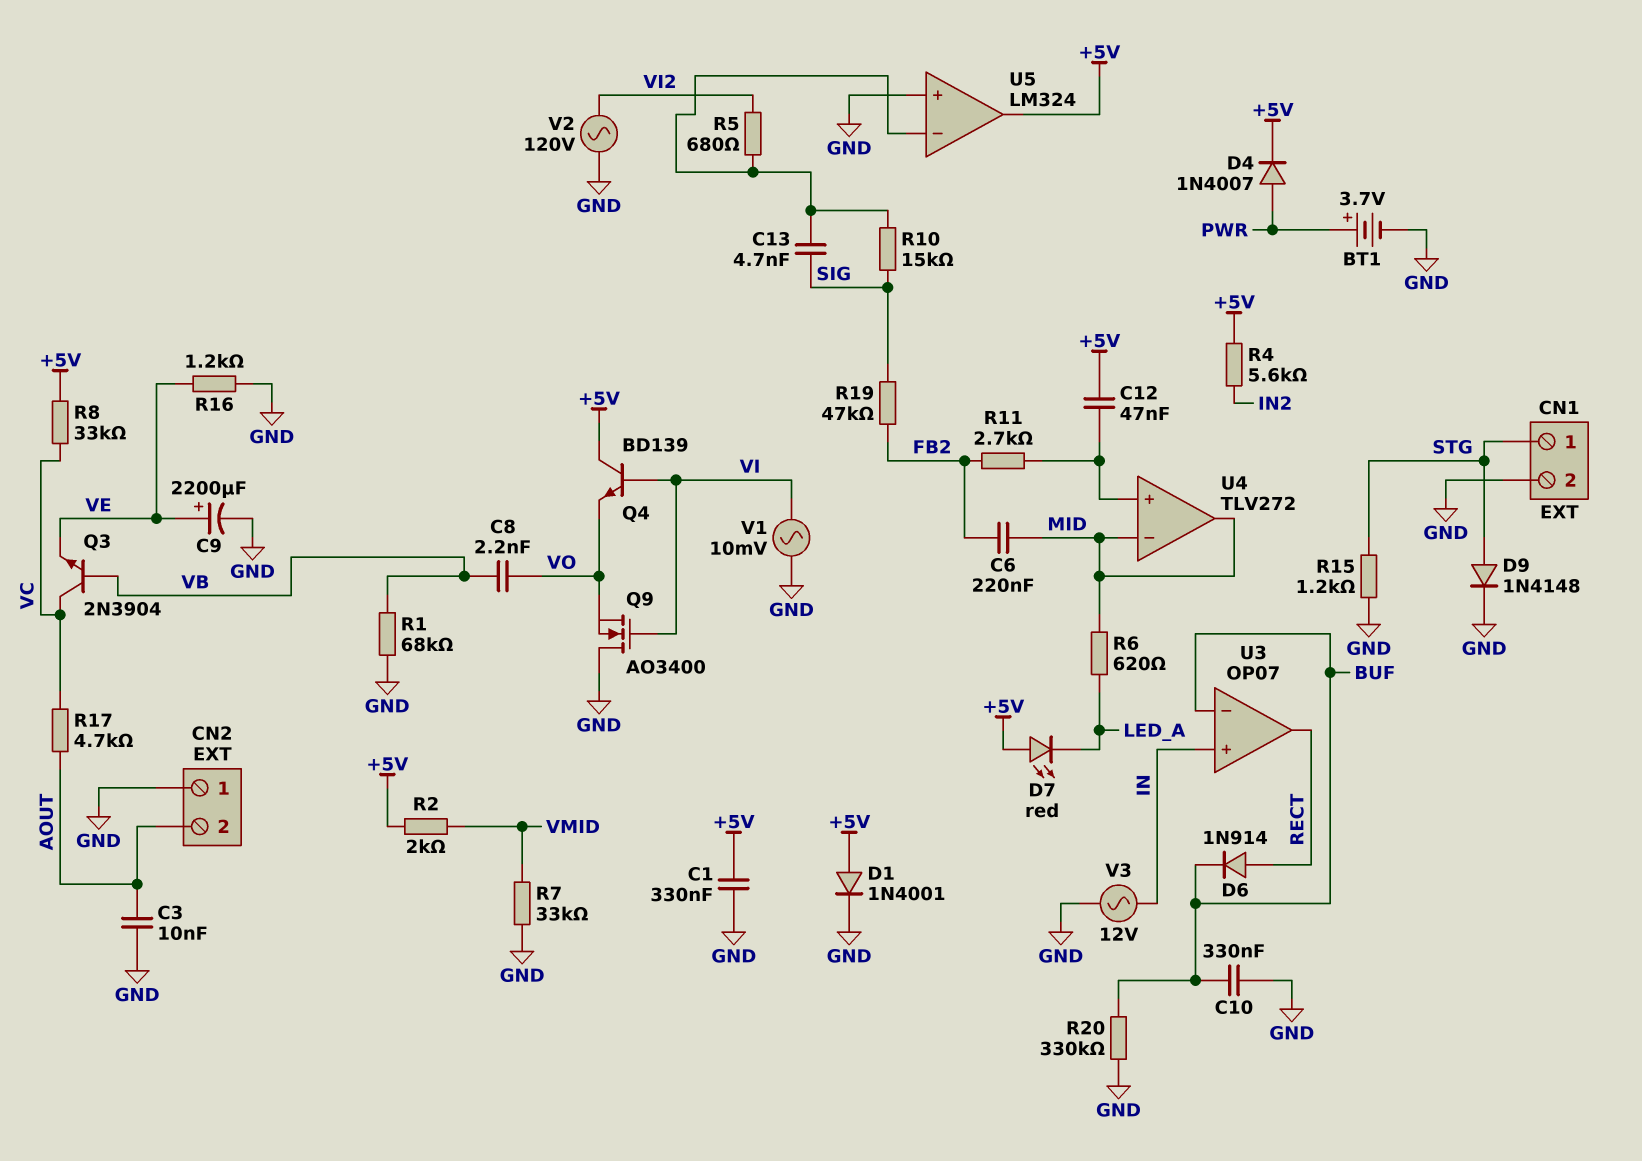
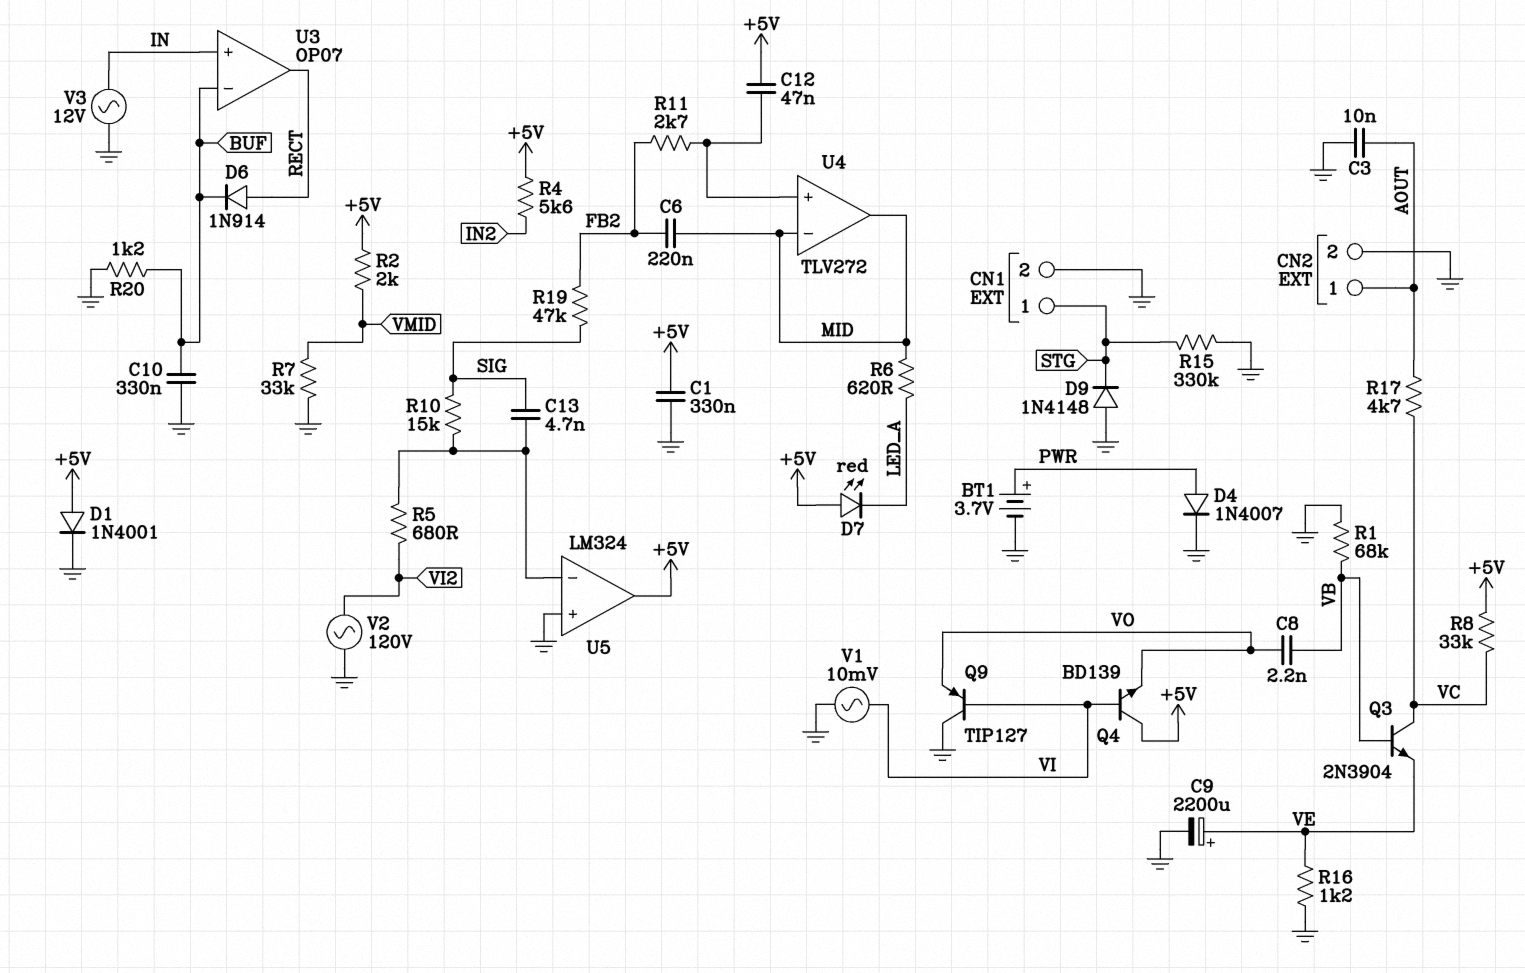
CN2 pin 1: GND -> AOUT
CN2 pin 2: AOUT -> GND
D4: diode 1N4007 (A PWR, K +5V) -> diode 1N4007 (A PWR, K GND)
D9: diode 1N4148 (A STG, K GND) -> diode 1N4148 (A GND, K STG)
Q9: NMOS AO3400 (G VI, D GND, S VO) -> PNP TIP127 (B VI, C GND, E VO)
R15: 1.2k (GND, STG) -> 330k (GND, STG)
R20: 330k (BUF, GND) -> 1.2k (BUF, GND)

